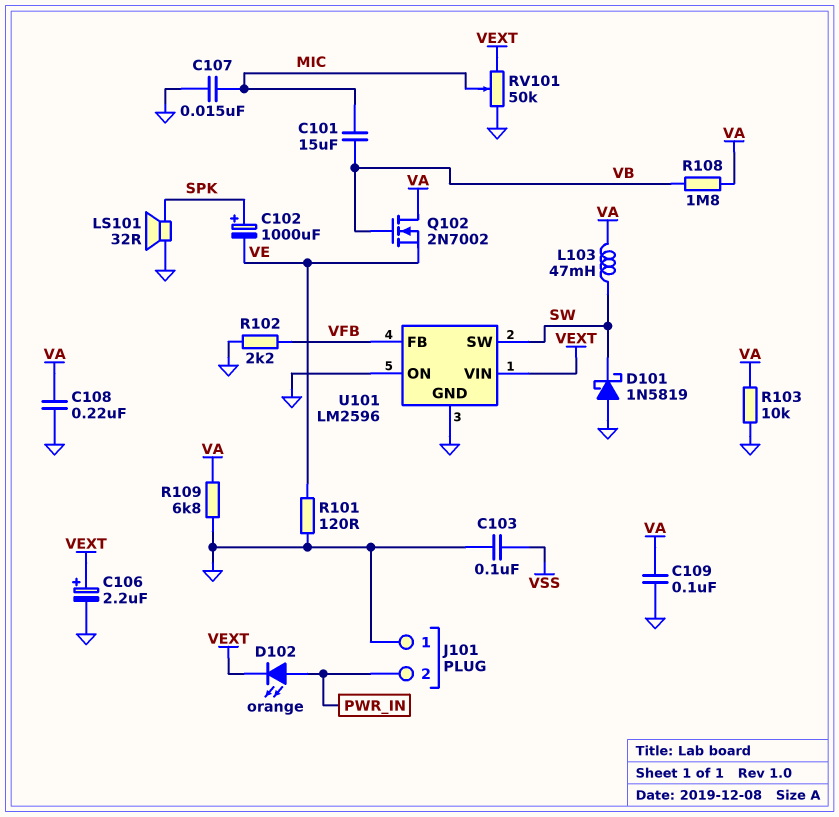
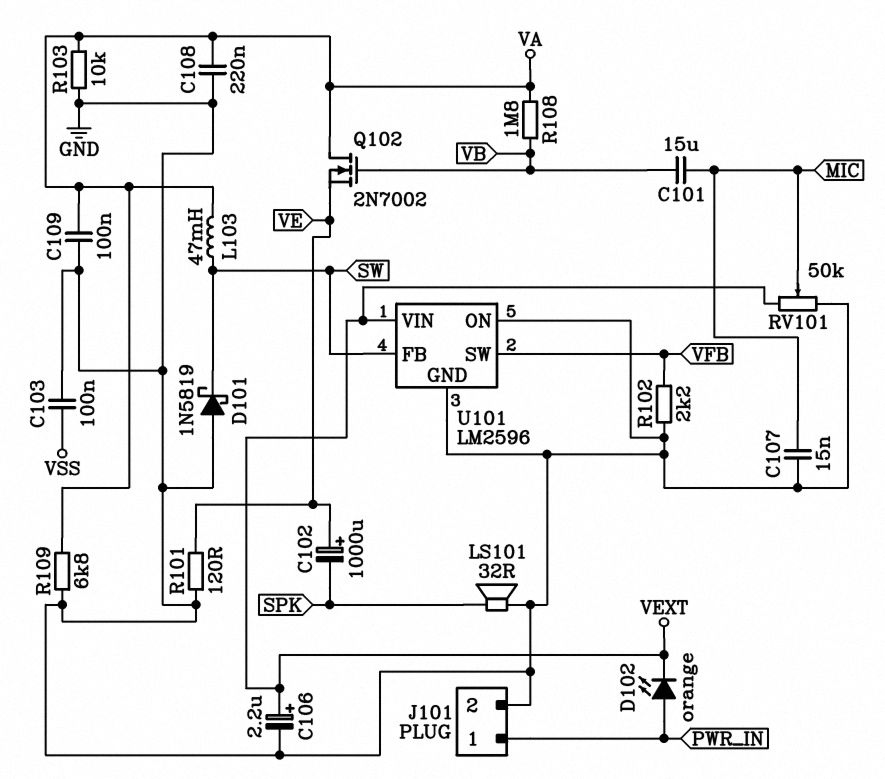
C102: 1000uF (plus SPK, minus VE) -> 1000uF (plus VE, minus SPK)
J101 pin 1: GND -> PWR_IN
J101 pin 2: PWR_IN -> GND
U101 pin FB: VFB -> SW
U101 pin SW: SW -> VFB

